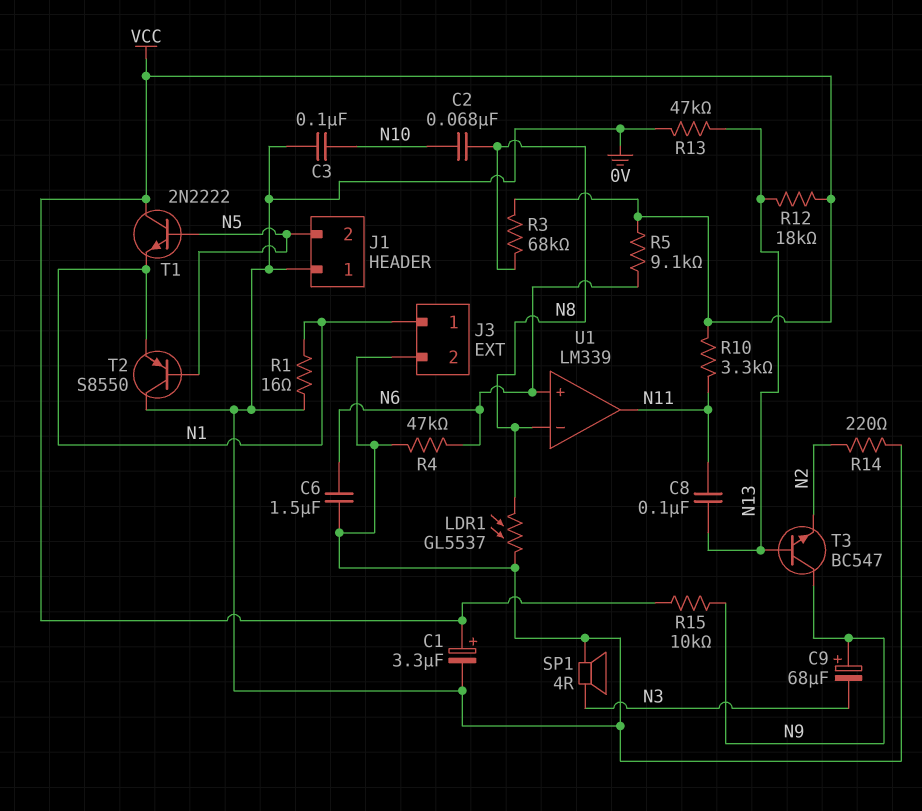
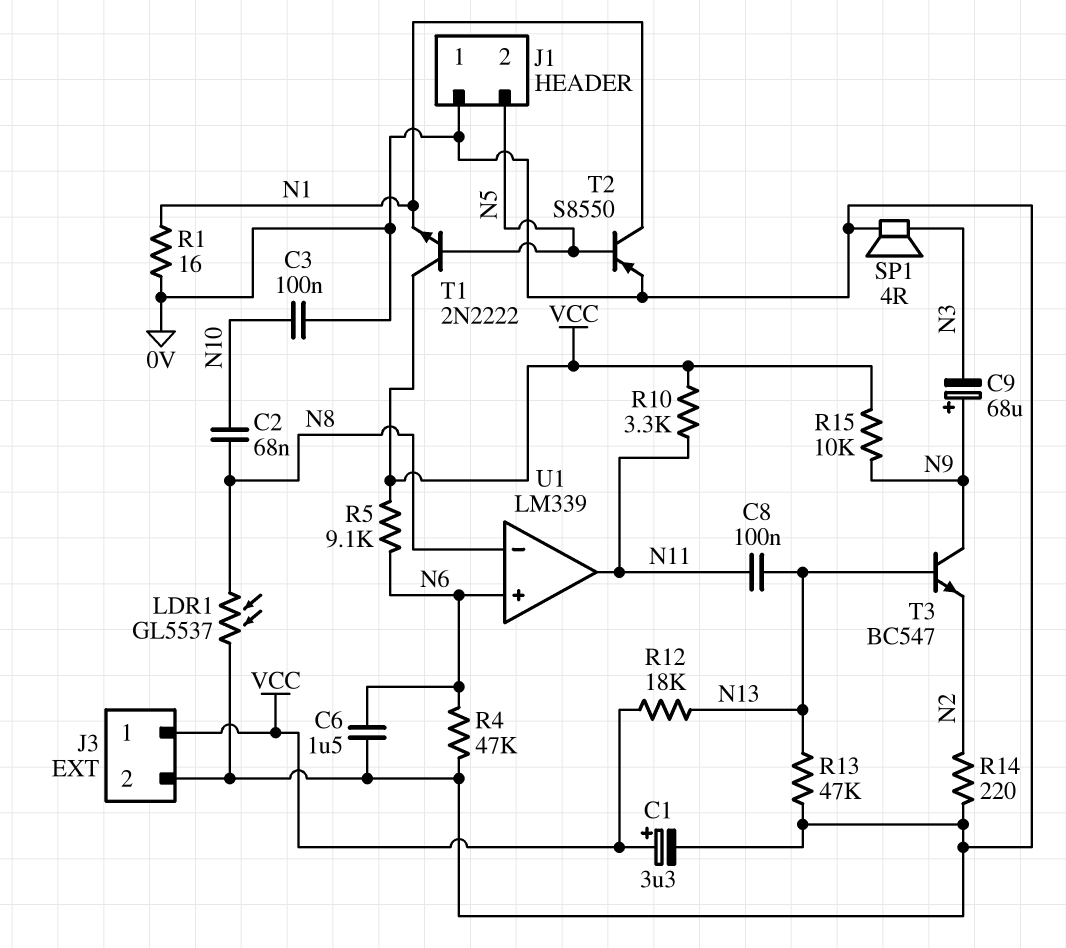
J3 pin 1: N1 -> VCC
R3: 68k (N8, VCC) -> none
T2: PNP S8550 (B N5, C 0V, E N1) -> PNP S8550 (B N5, C N1, E 0V)

